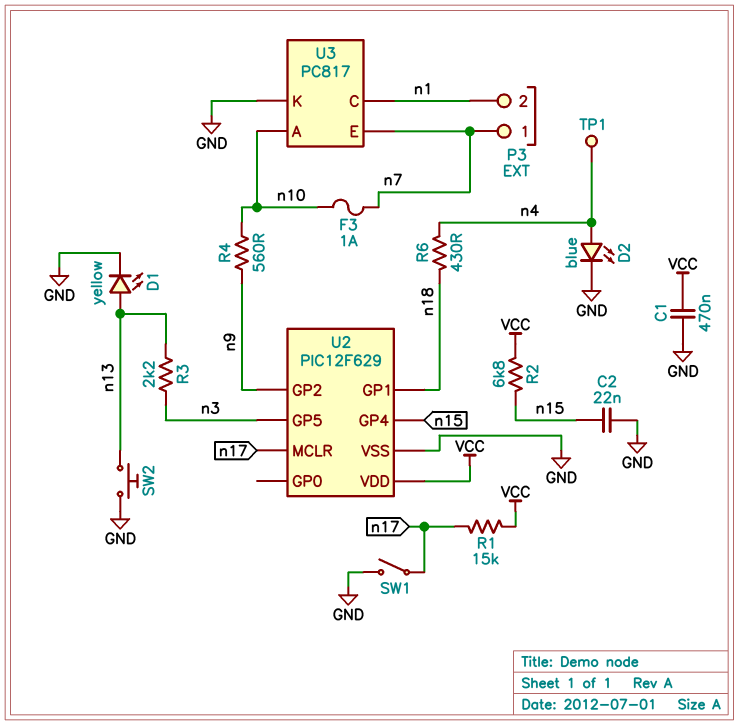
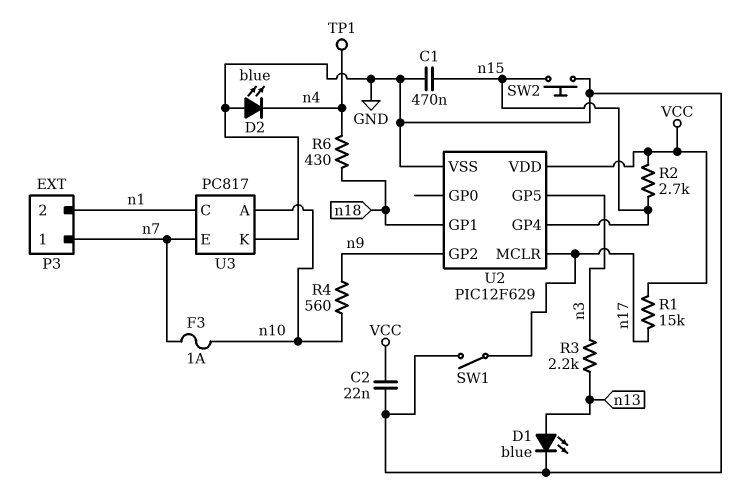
C1: 470nF (GND, VCC) -> 470nF (GND, n15)
C2: 22nF (GND, n15) -> 22nF (GND, VCC)
D1: LED yellow (A n13, K GND) -> LED blue (A n13, K GND)
D2: LED blue (A n4, K GND) -> LED blue (A GND, K n4)
R2: 6.8k (VCC, n15) -> 2.7k (VCC, n15)
SW2: button (GND, n13) -> button (GND, n15)

